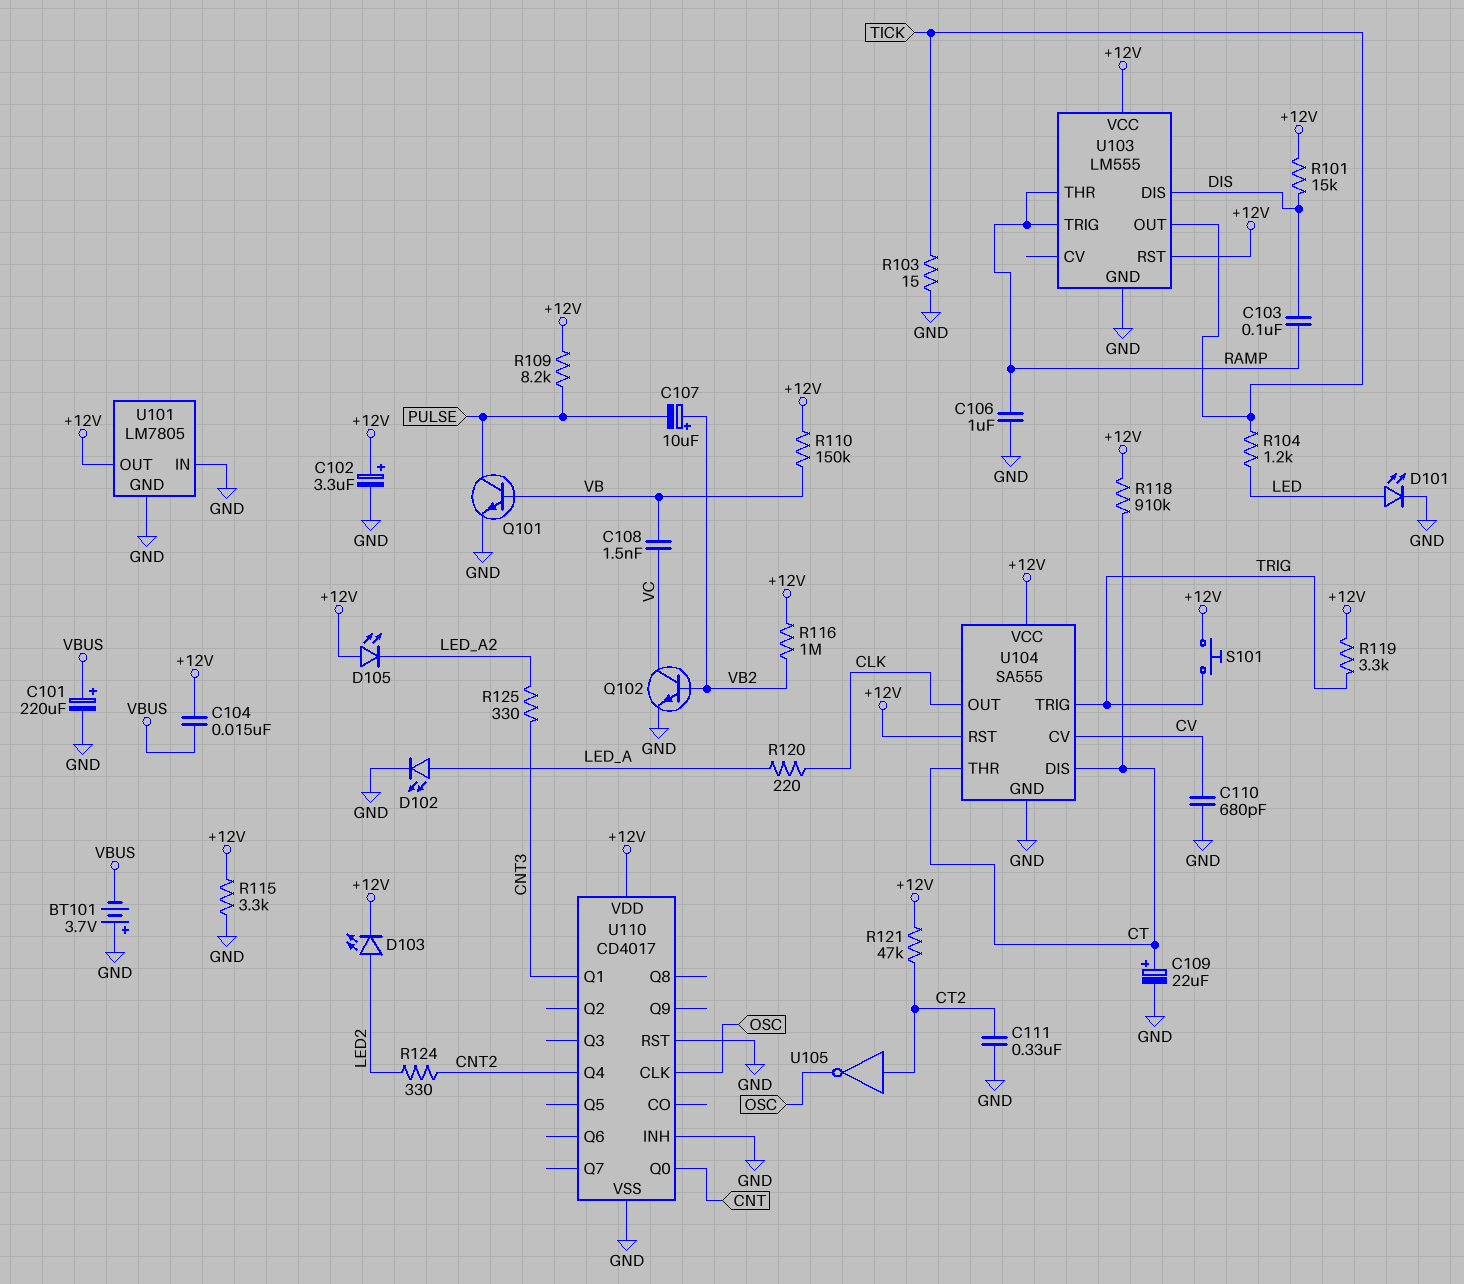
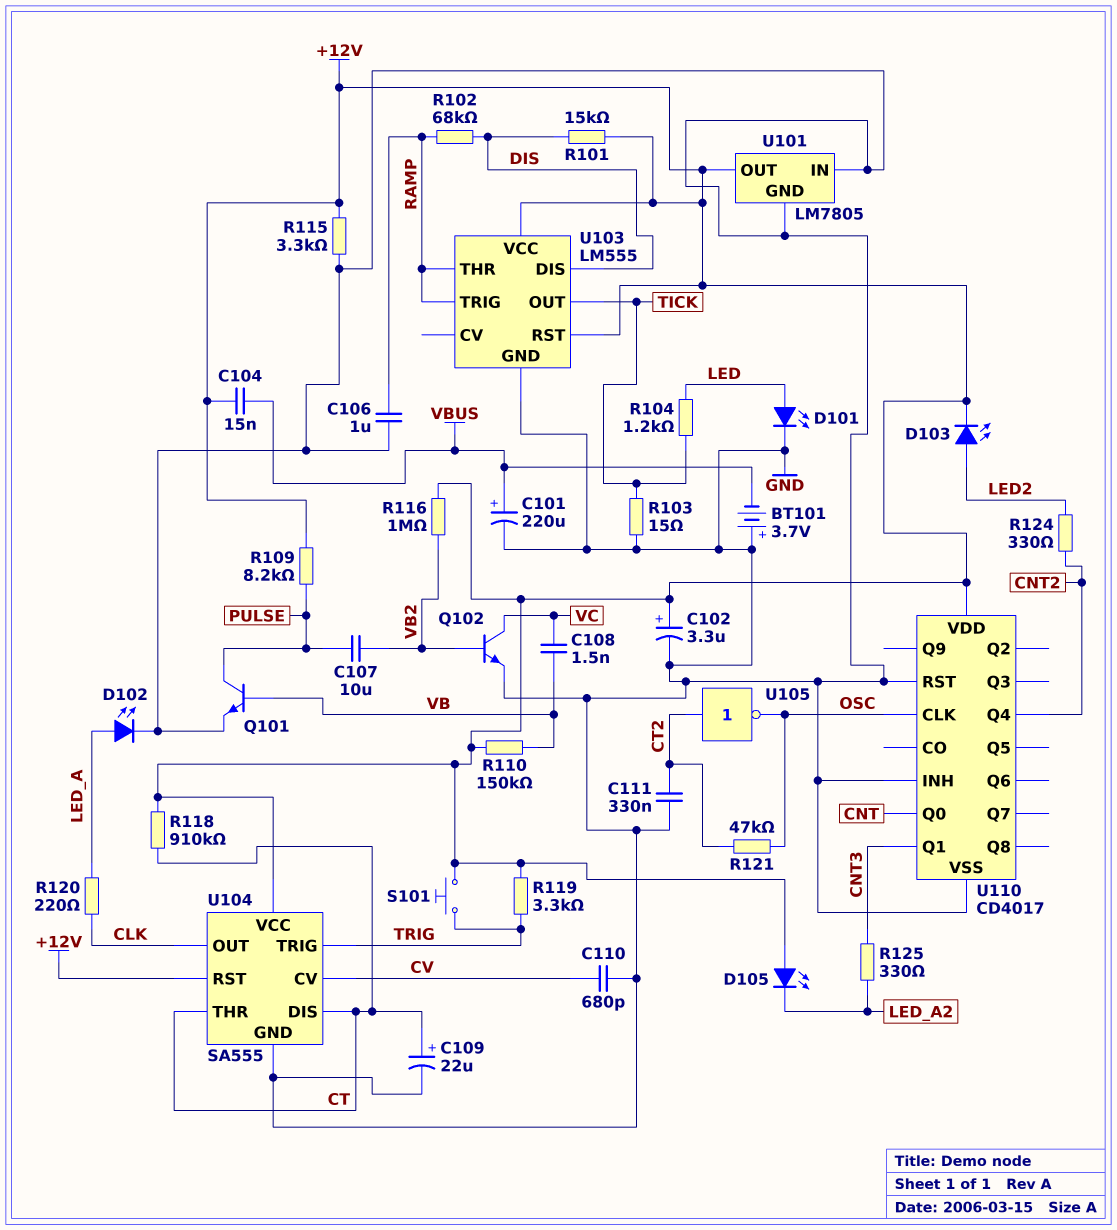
C103: 100nF (DIS, RAMP) -> none
C107: 10uF (plus VB2, minus PULSE) -> 10uF (PULSE, VB2)
R102: none -> 68k (DIS, RAMP)
R121: 47k (+12V, CT2) -> 47k (CT2, OSC)

